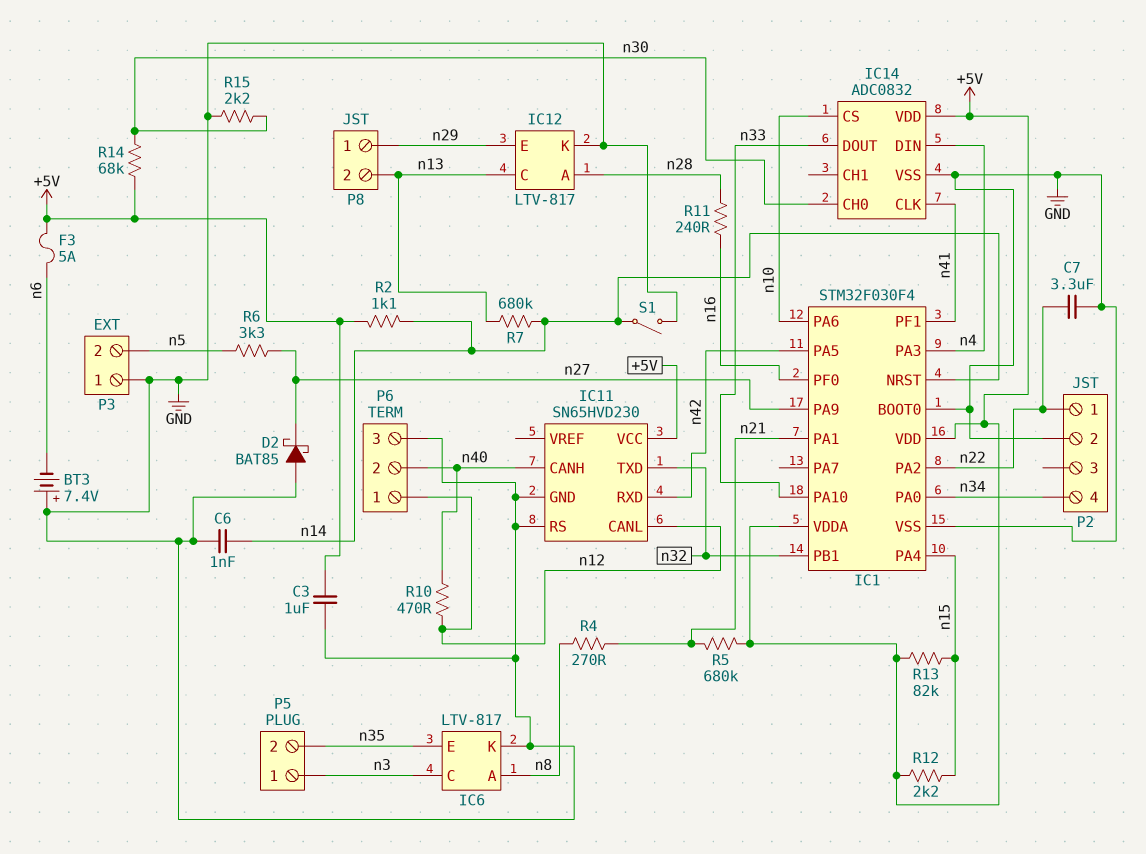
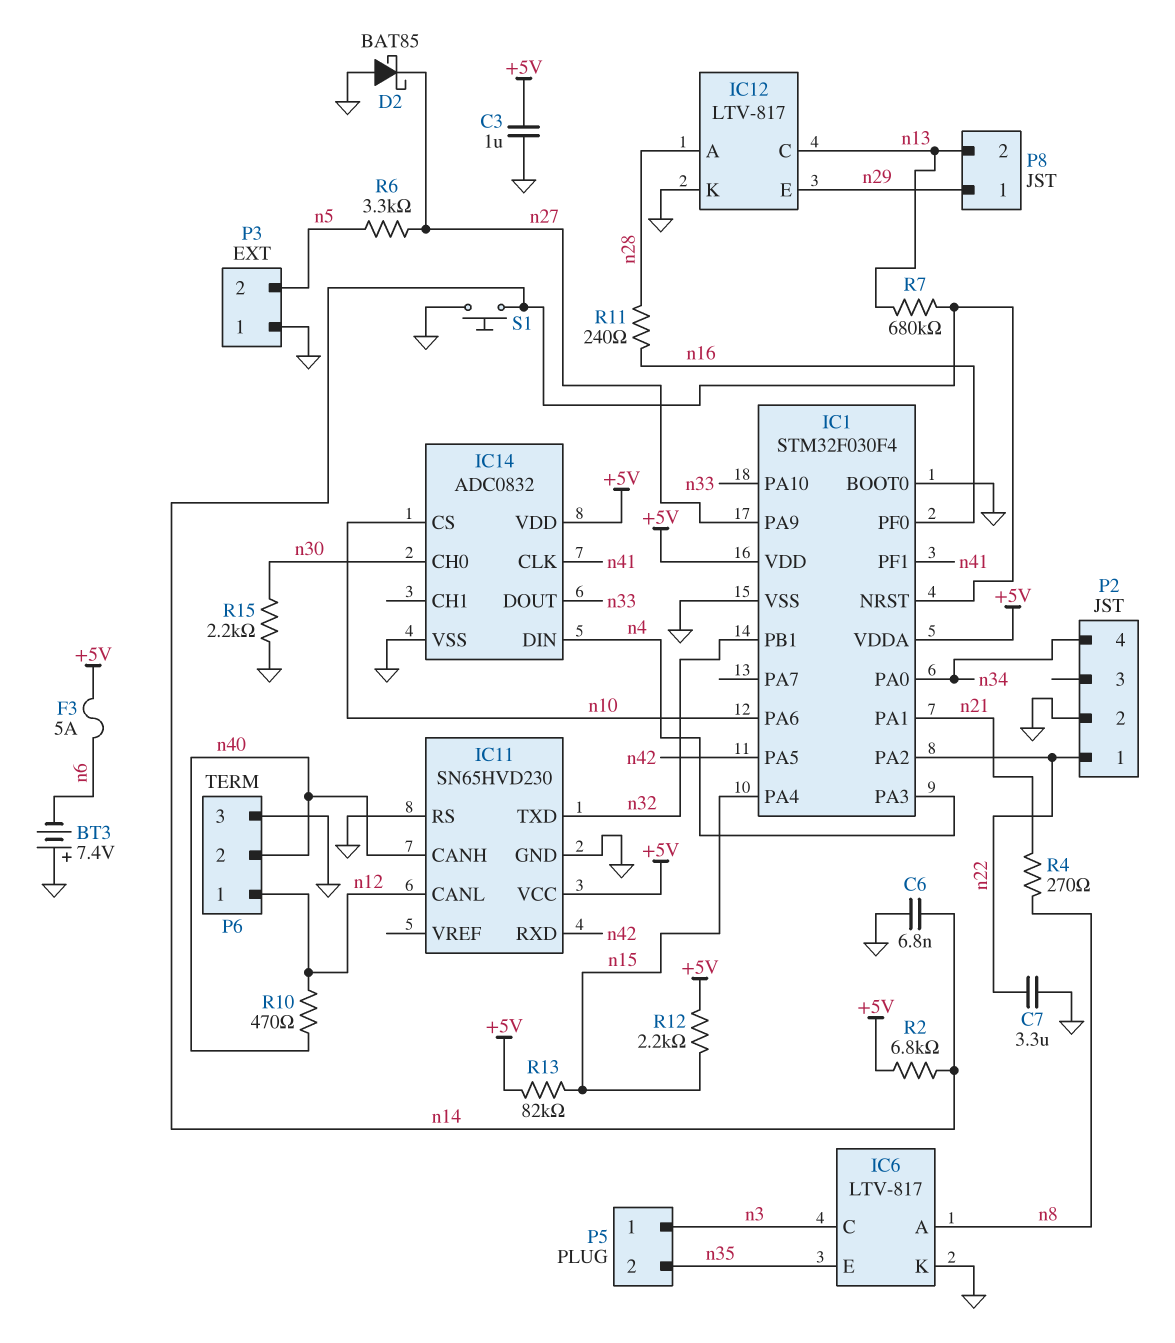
C6: 1nF (GND, n14) -> 6.8nF (GND, n14)
R2: 1.1k (+5V, n14) -> 6.8k (+5V, n14)
R5: 680k (+5V, n21) -> none
R14: 68k (+5V, n30) -> none
S1: switch (GND, n14) -> button (GND, n14)

